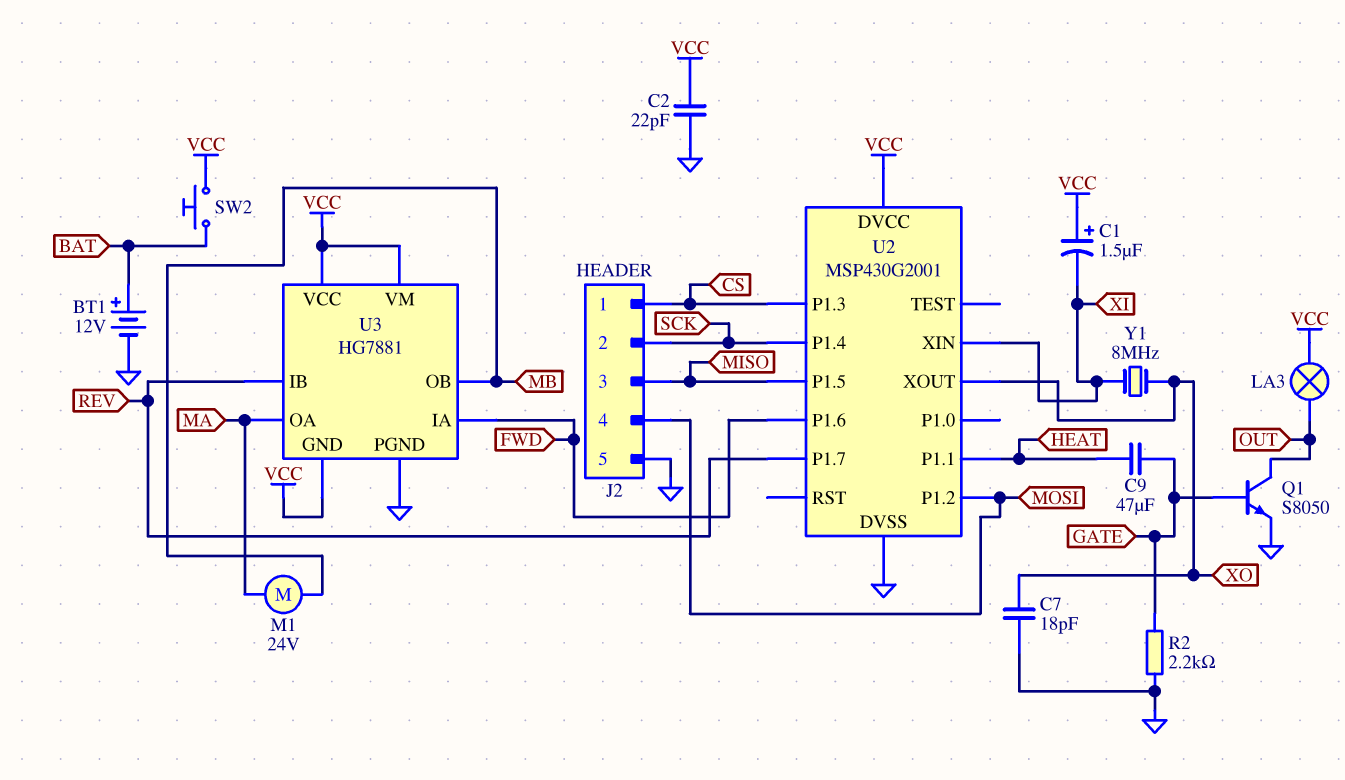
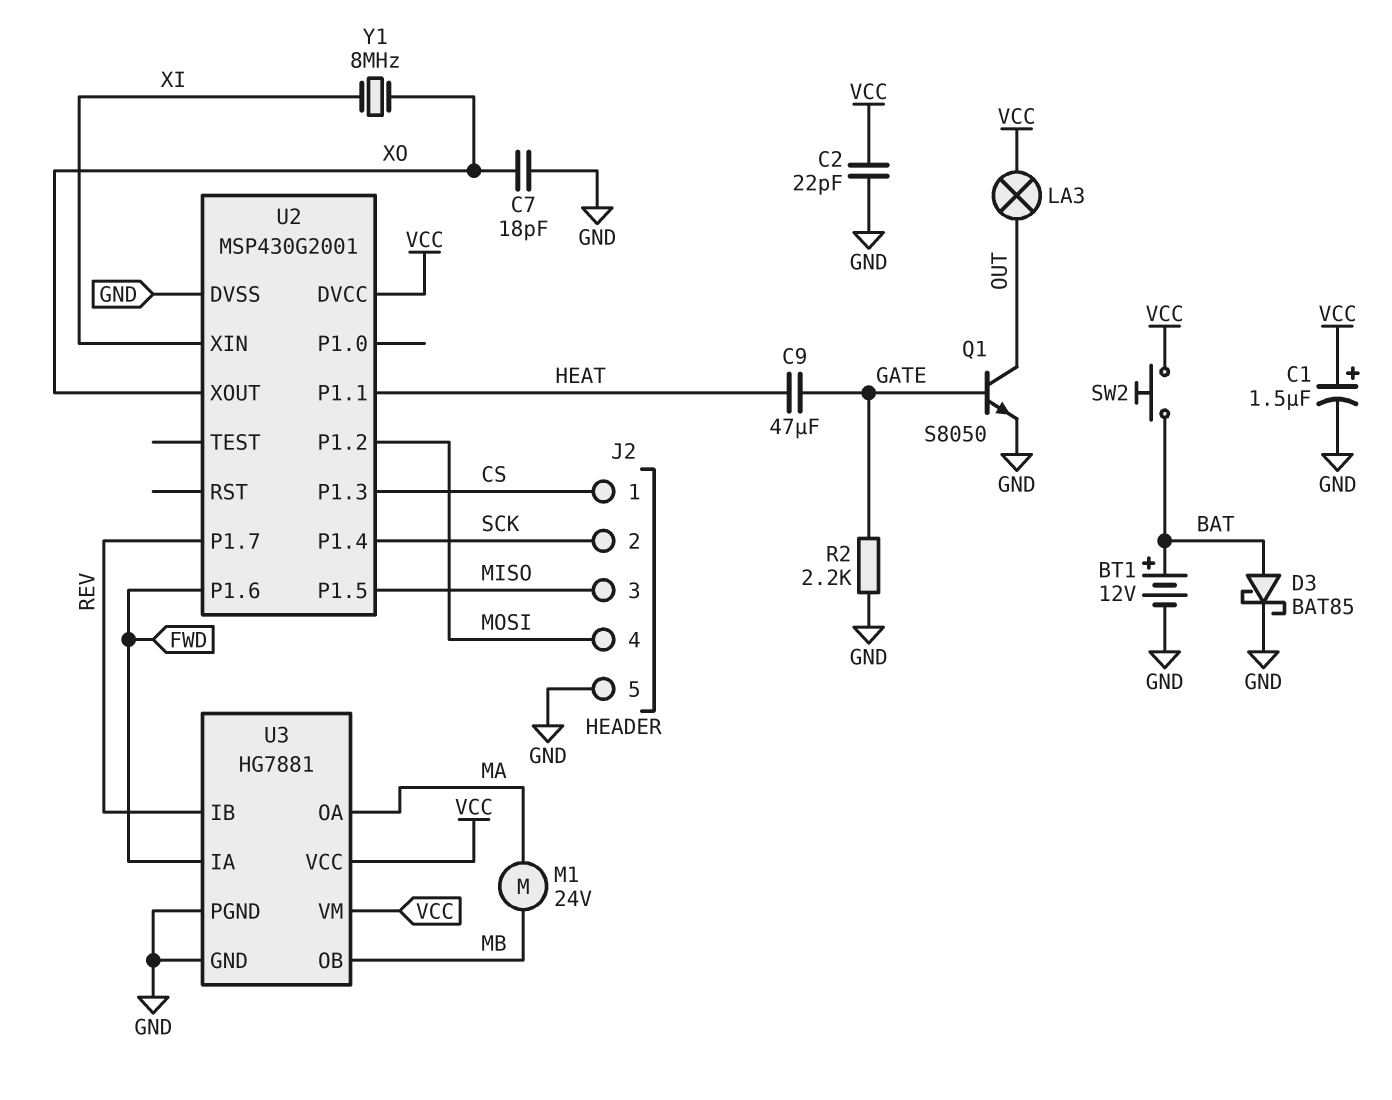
C1: 1.5uF (plus VCC, minus XI) -> 1.5uF (plus VCC, minus GND)
D3: none -> schottky BAT85 (A BAT, K GND)
U3 pin GND: VCC -> GND

